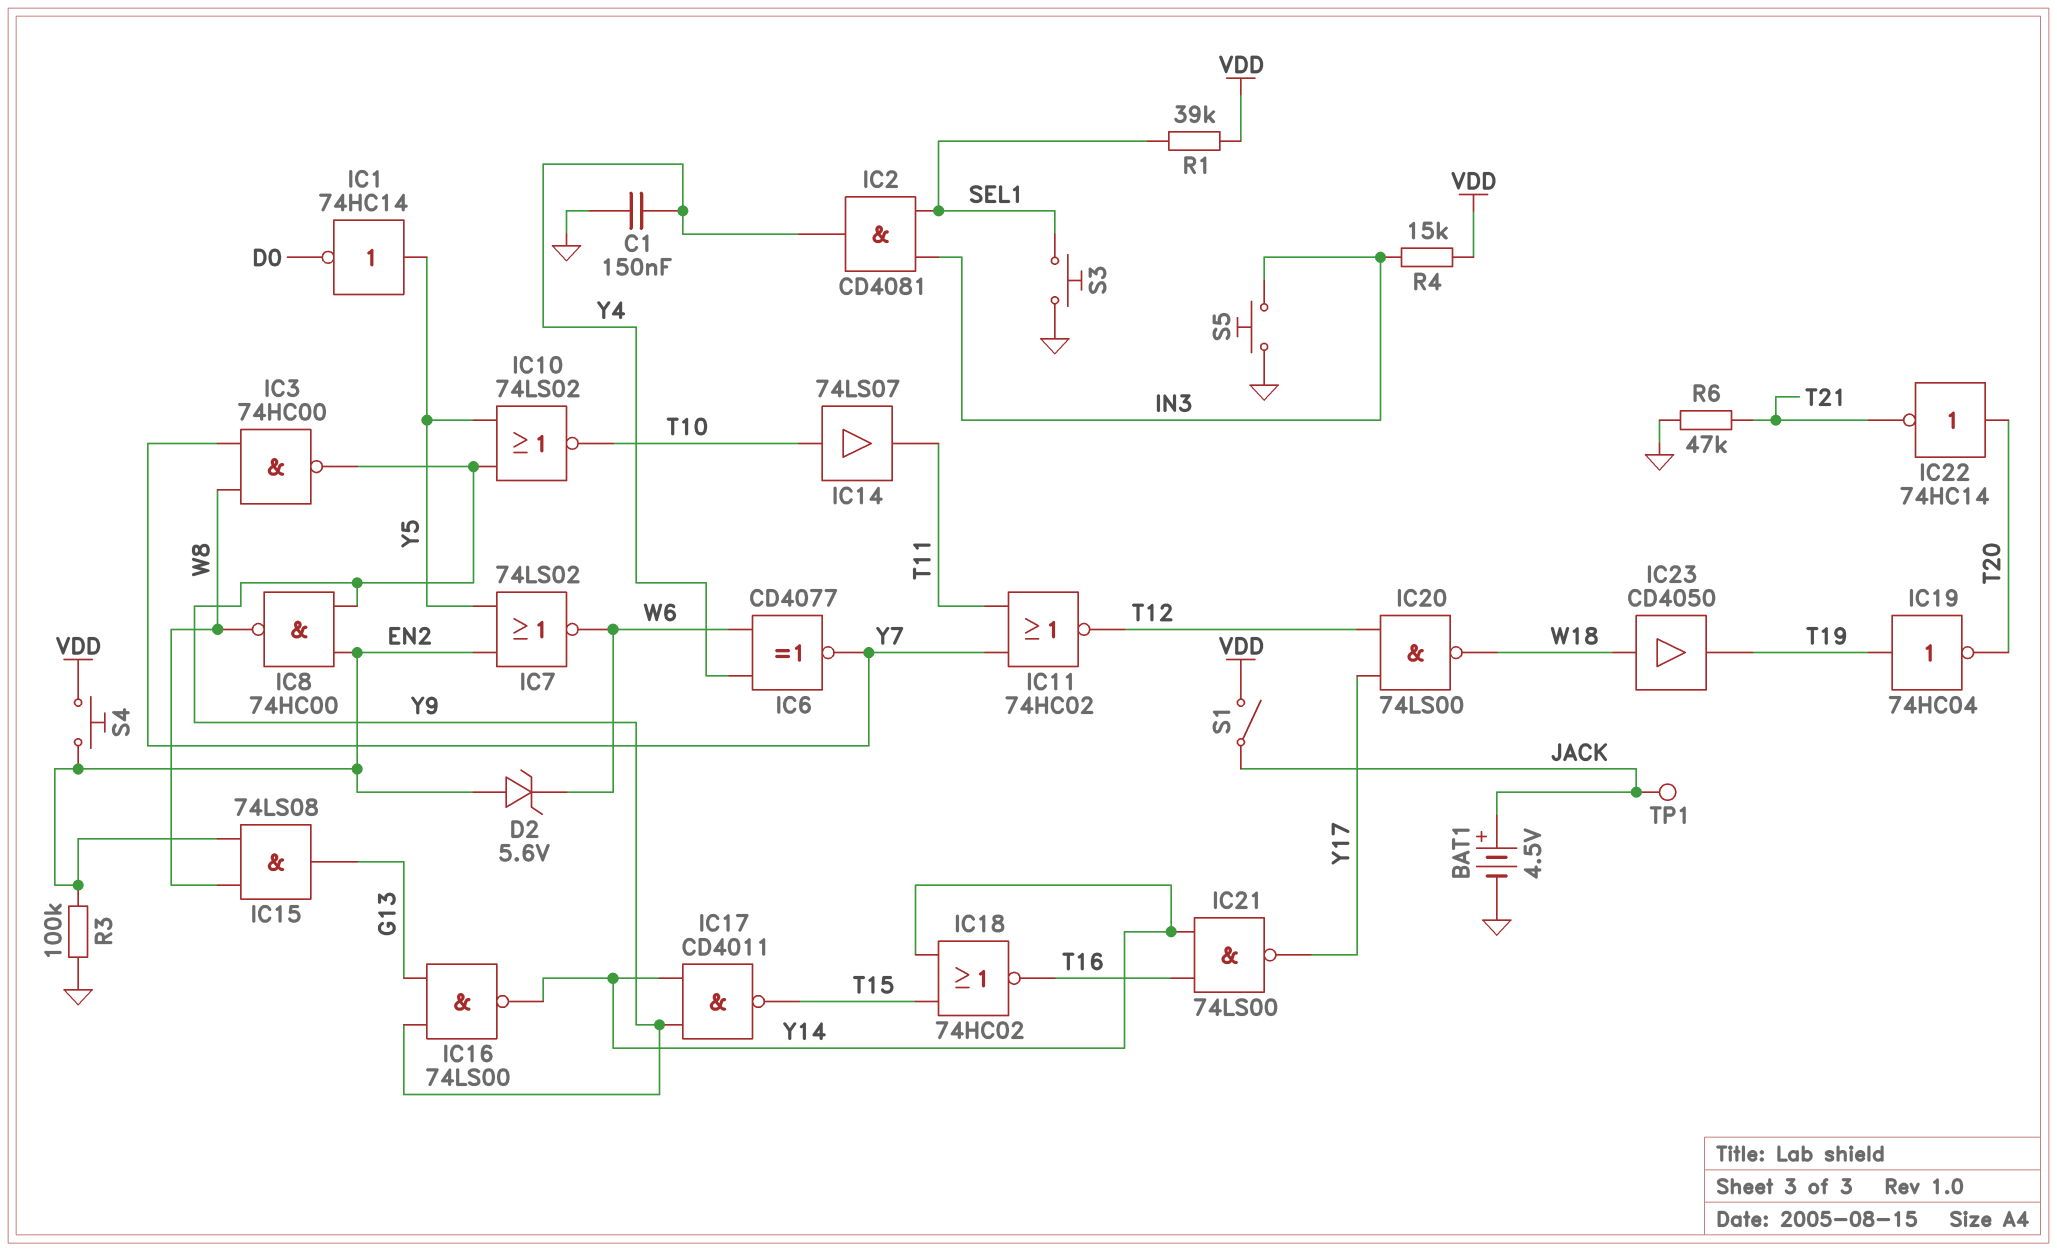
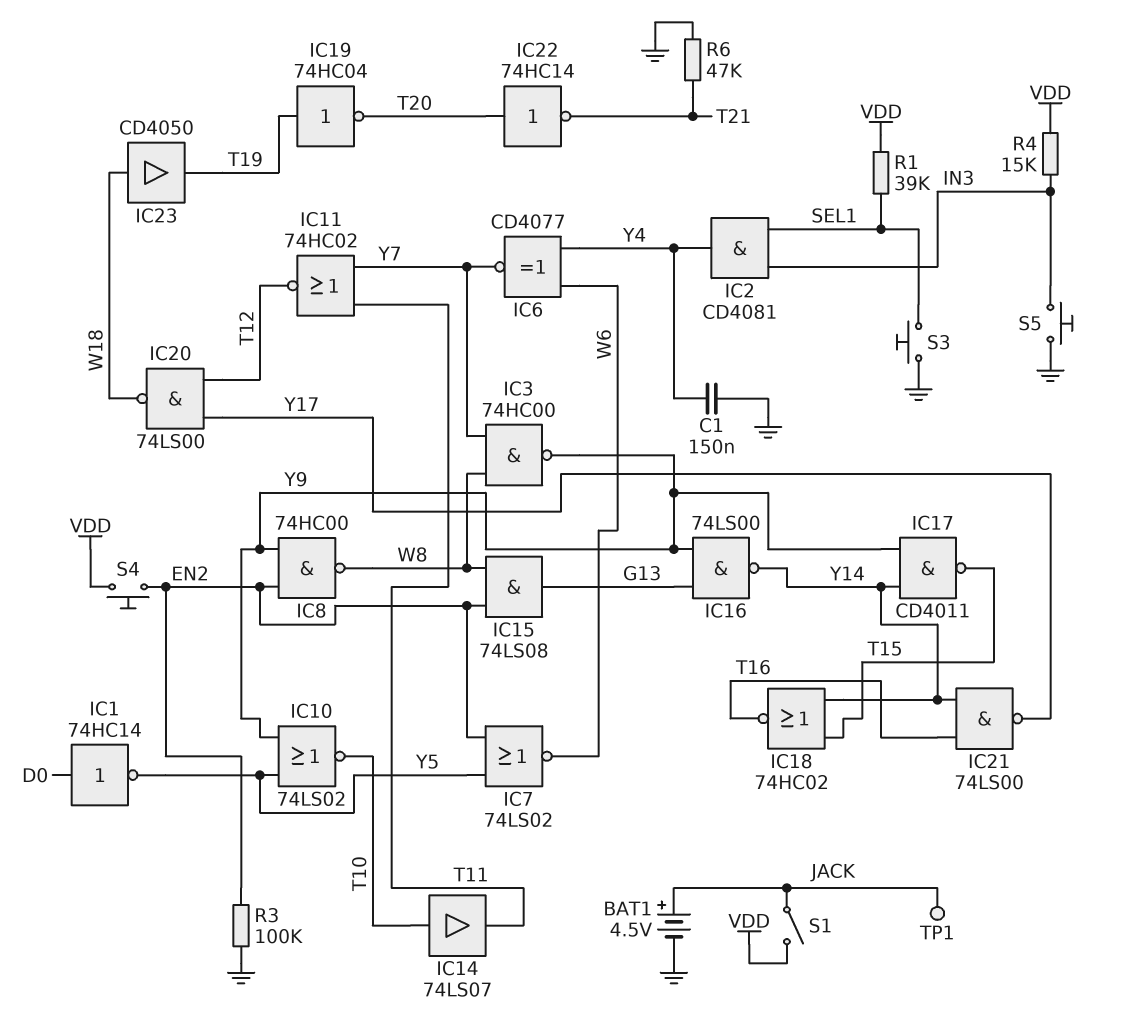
D2: zener 5.6V (A EN2, K W6) -> none
IC1: NOT 74HC14 (in Y5, out D0) -> NOT 74HC14 (in D0, out Y5)

